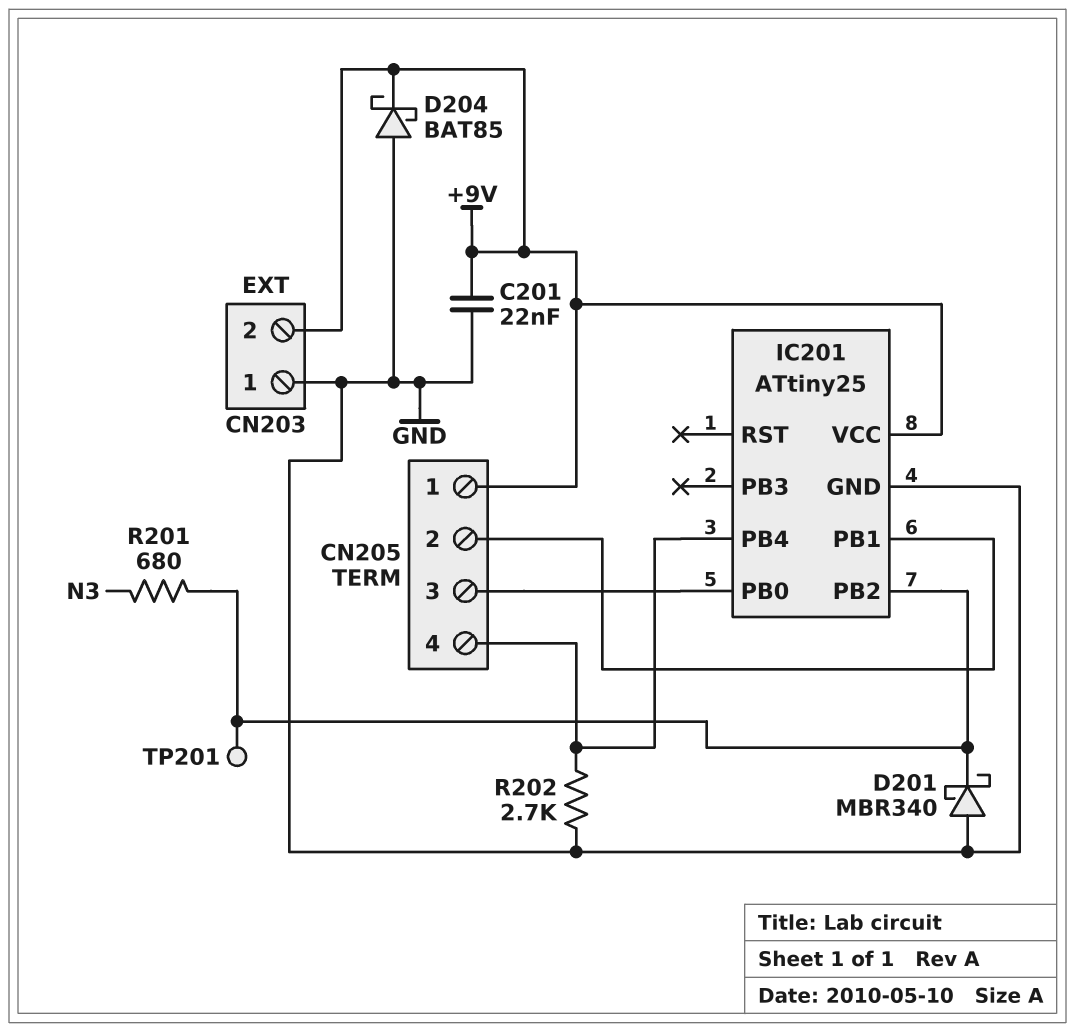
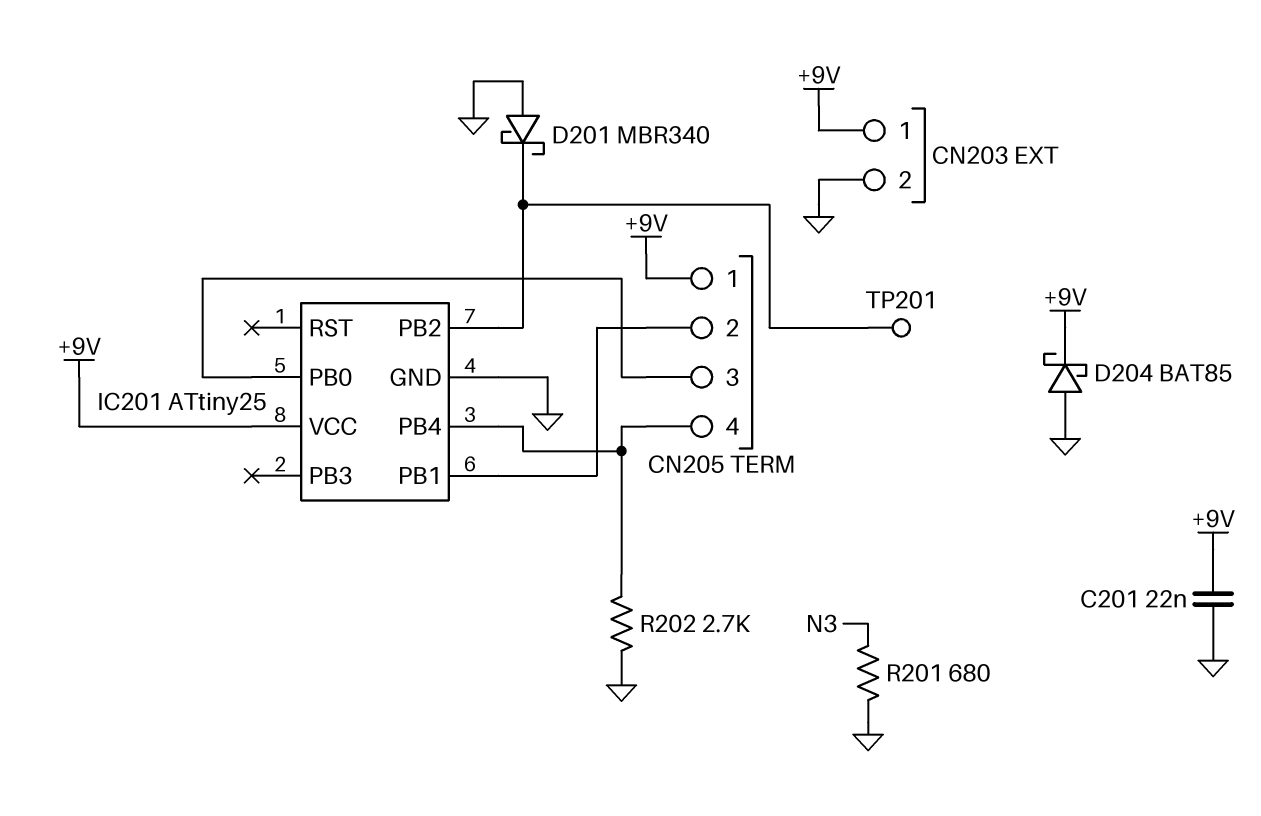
CN203 pin 1: GND -> +9V
CN203 pin 2: +9V -> GND
R201: 680 (IC201/PB2, N3) -> 680 (GND, N3)

